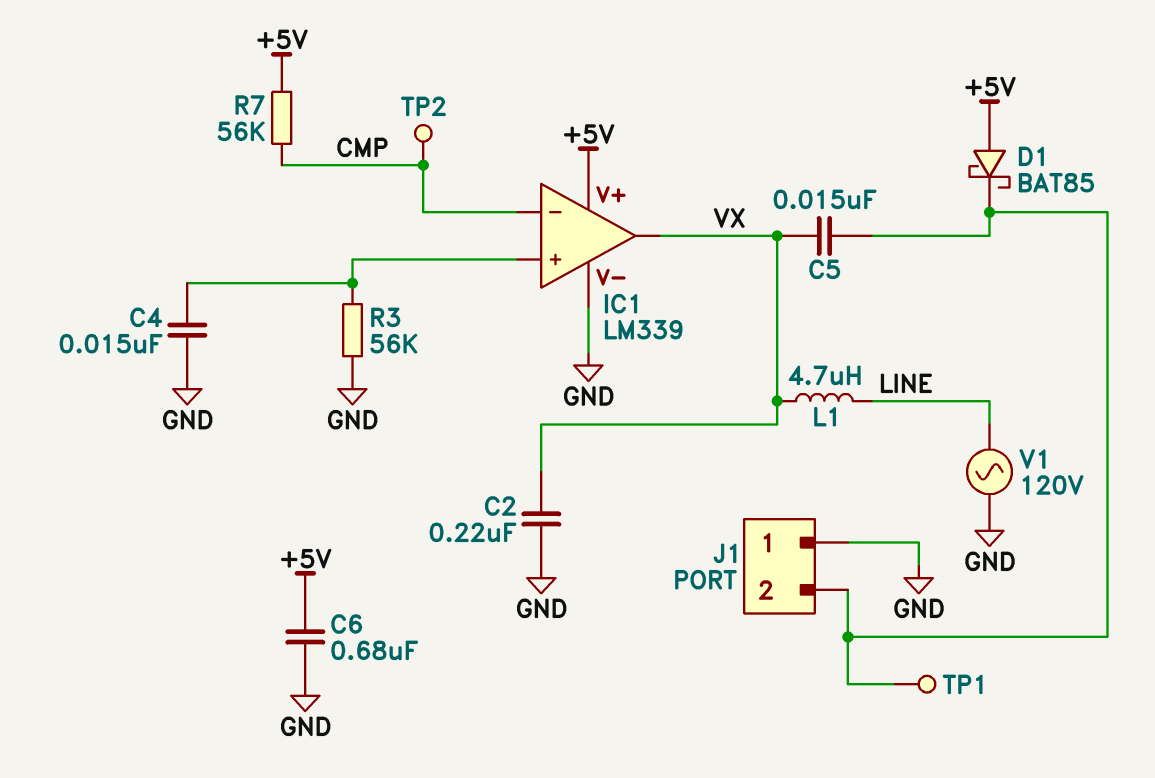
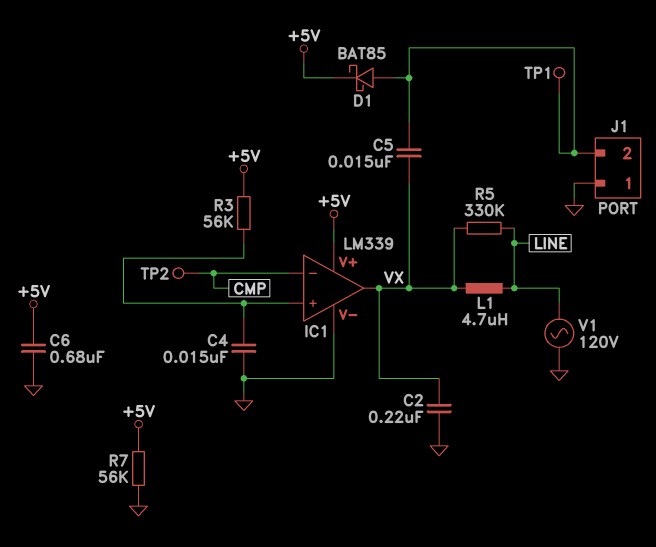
D1: schottky BAT85 (A +5V, K J1/2) -> schottky BAT85 (A J1/2, K +5V)
R3: 56k (GND, IC1/in+) -> 56k (+5V, IC1/in+)
R5: none -> 330k (LINE, VX)
R7: 56k (+5V, CMP) -> 56k (+5V, GND)

